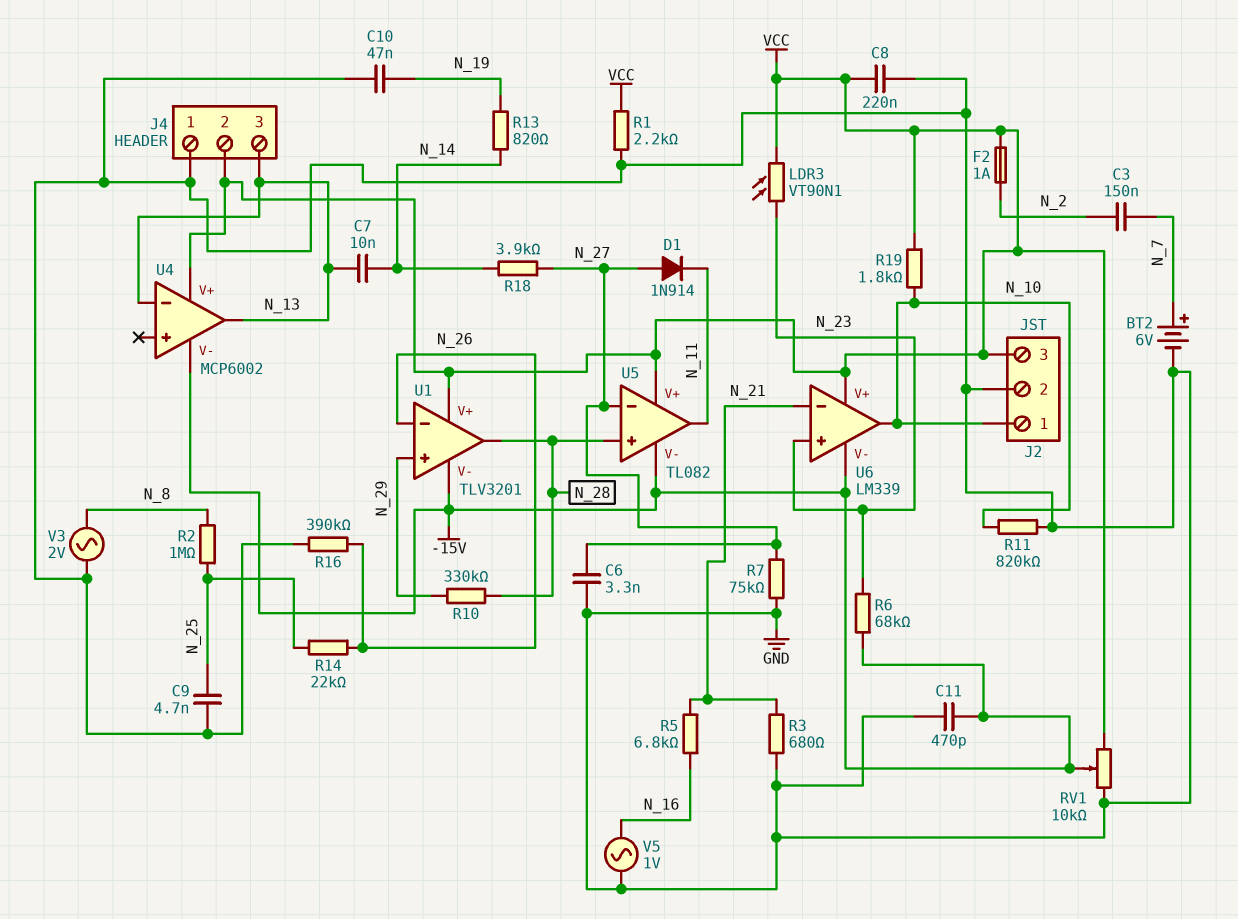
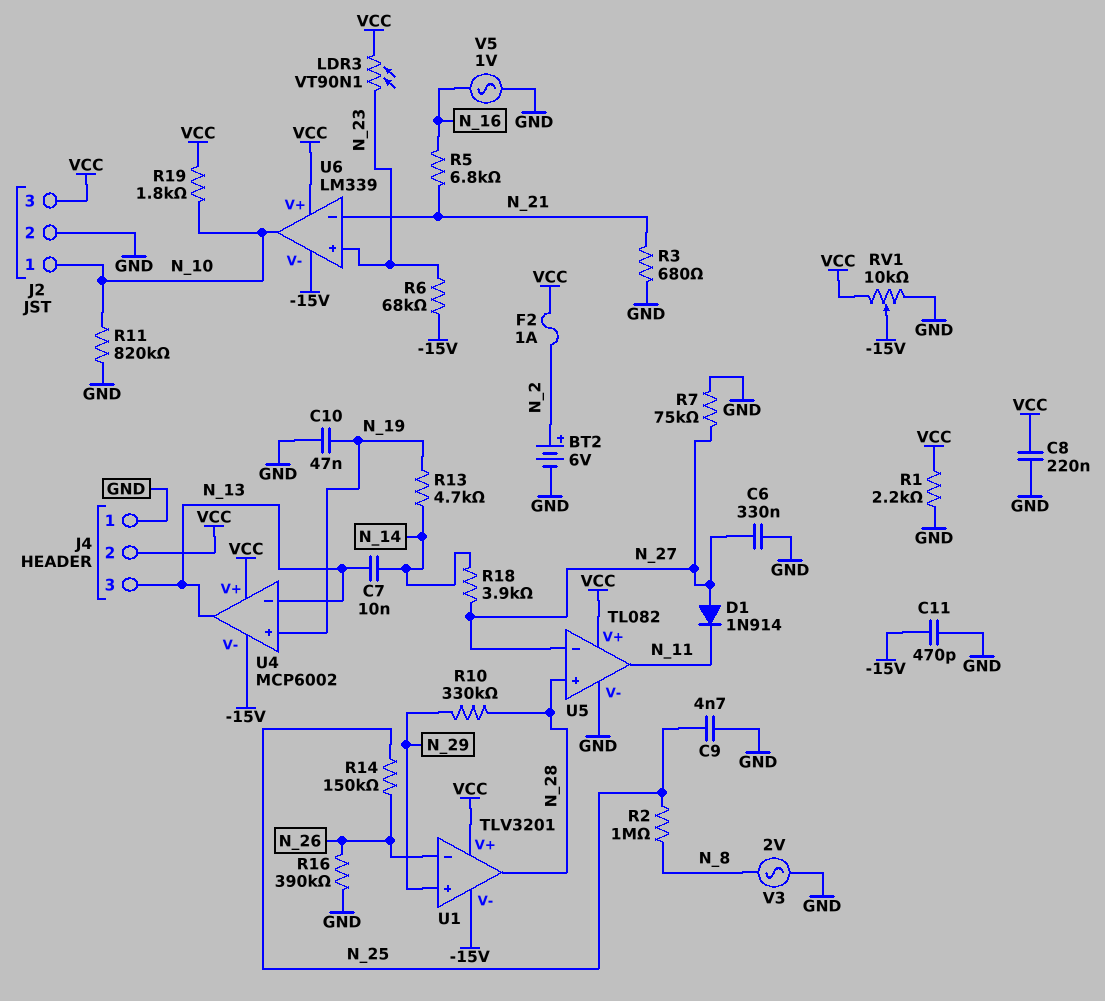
BT2: 6V (plus N_7, minus GND) -> 6V (plus N_2, minus GND)
C3: 150nF (N_2, N_7) -> none
C6: 3.3nF (GND, N_27) -> 330nF (GND, N_27)
R13: 820 (N_14, N_19) -> 4.7k (N_14, N_19)
R14: 22k (N_25, N_26) -> 150k (N_25, N_26)
U4 pin in+: none -> N_19
U5 pin V-: -15V -> GND

